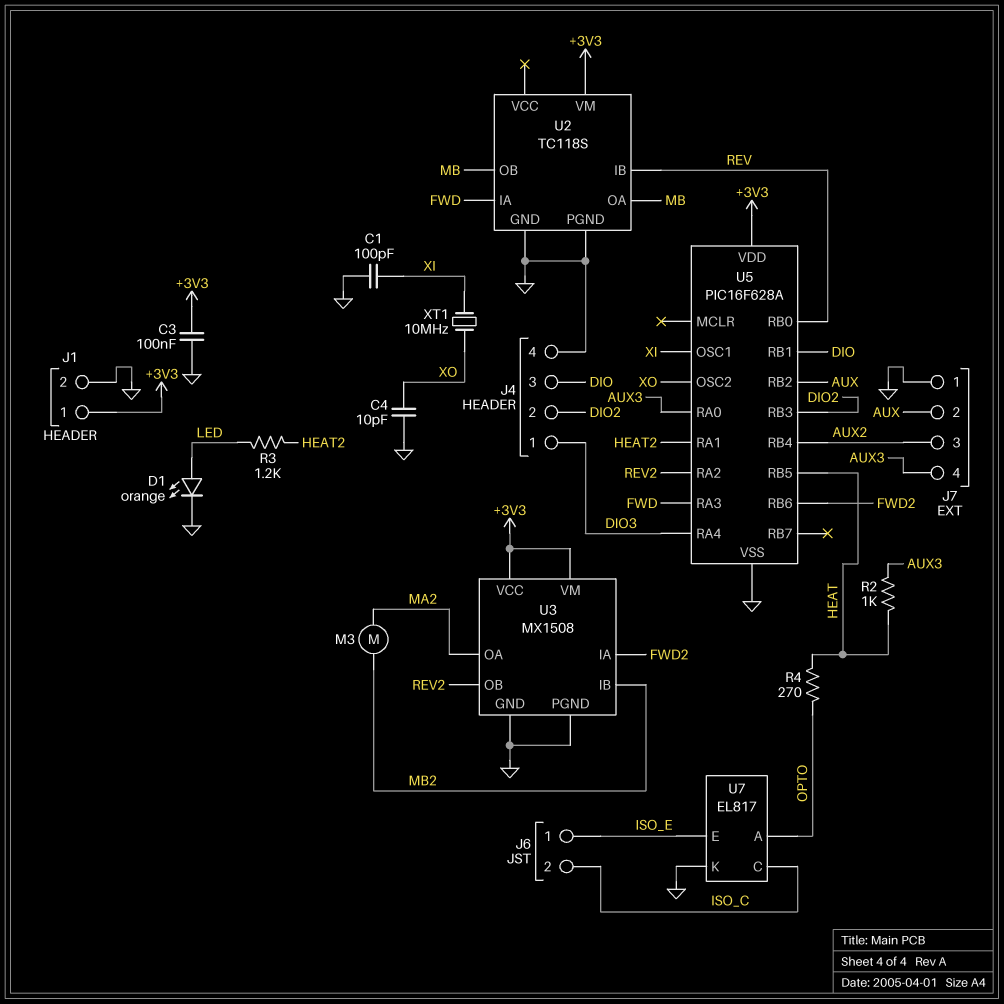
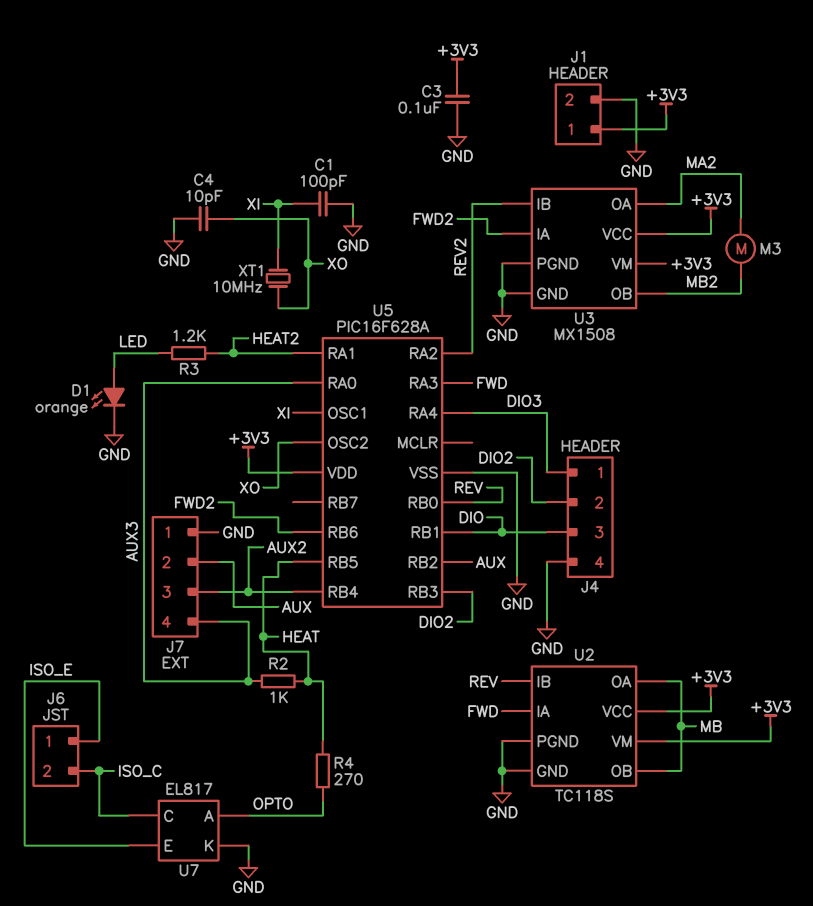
U2 pin VCC: none -> +3V3
U3 pin IB: MB2 -> REV2
U3 pin OB: REV2 -> MB2

